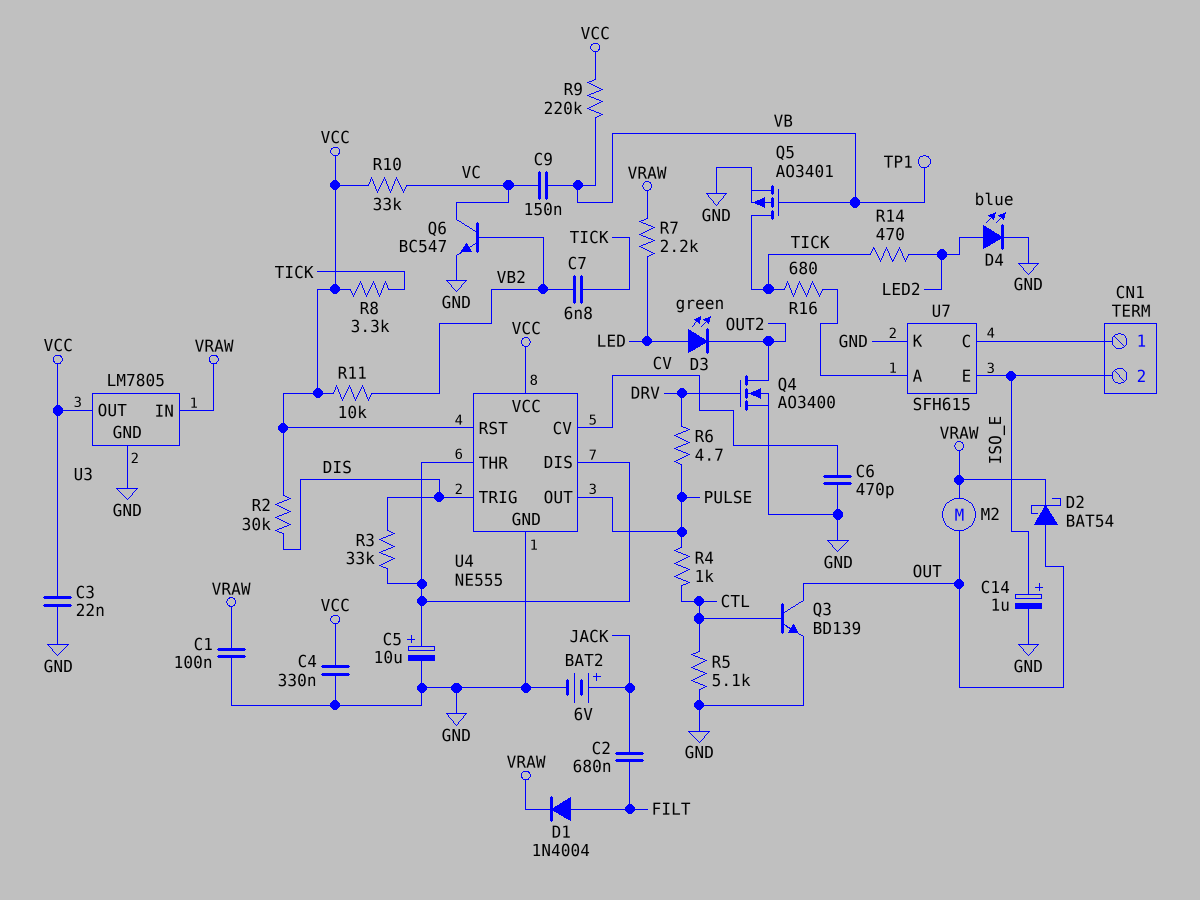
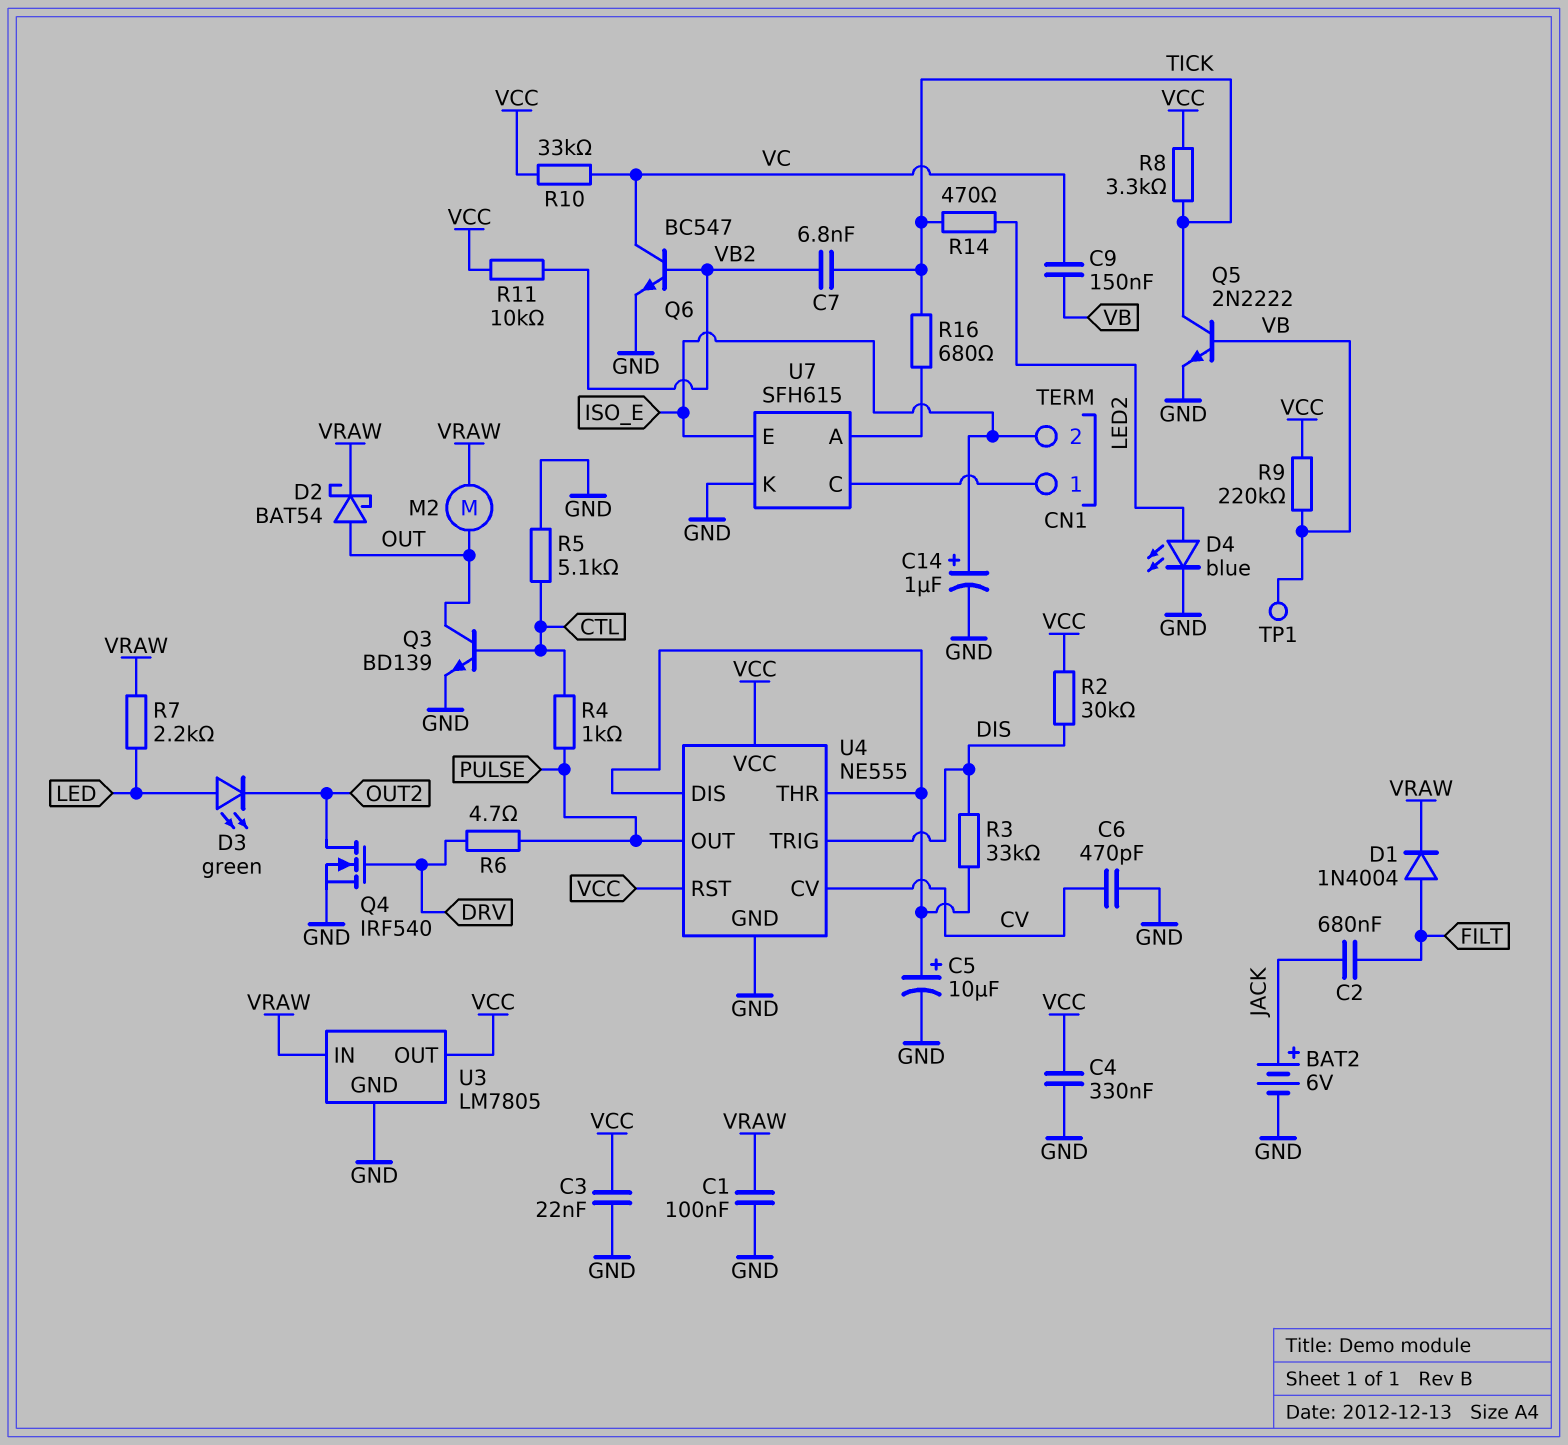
Q4: NMOS AO3400 (G DRV, D OUT2, S GND) -> NMOS IRF540 (G DRV, D OUT2, S GND)
Q5: PMOS AO3401 (G VB, D TICK, S GND) -> NPN 2N2222 (B VB, C TICK, E GND)

